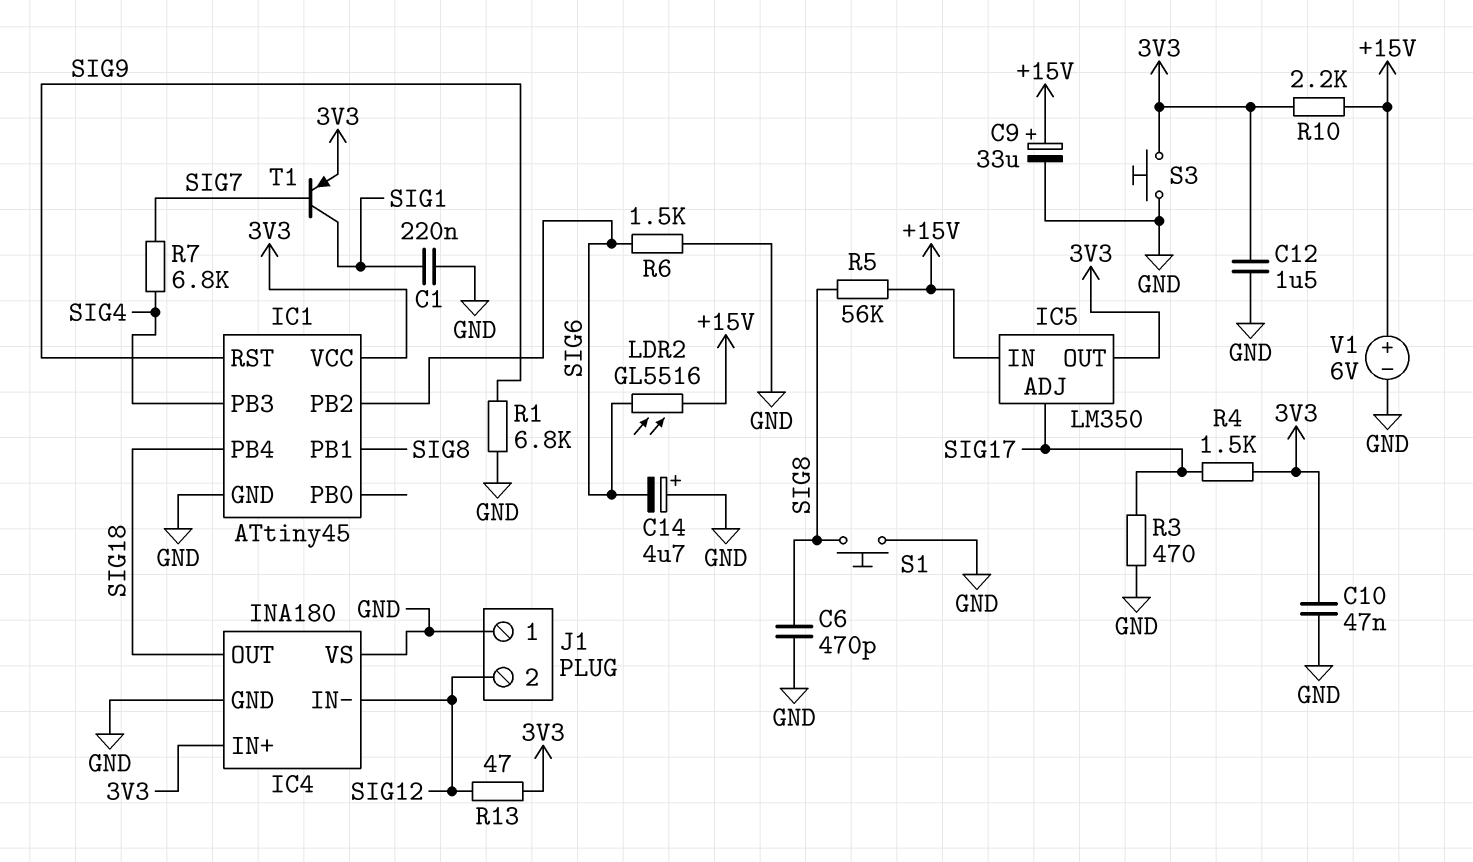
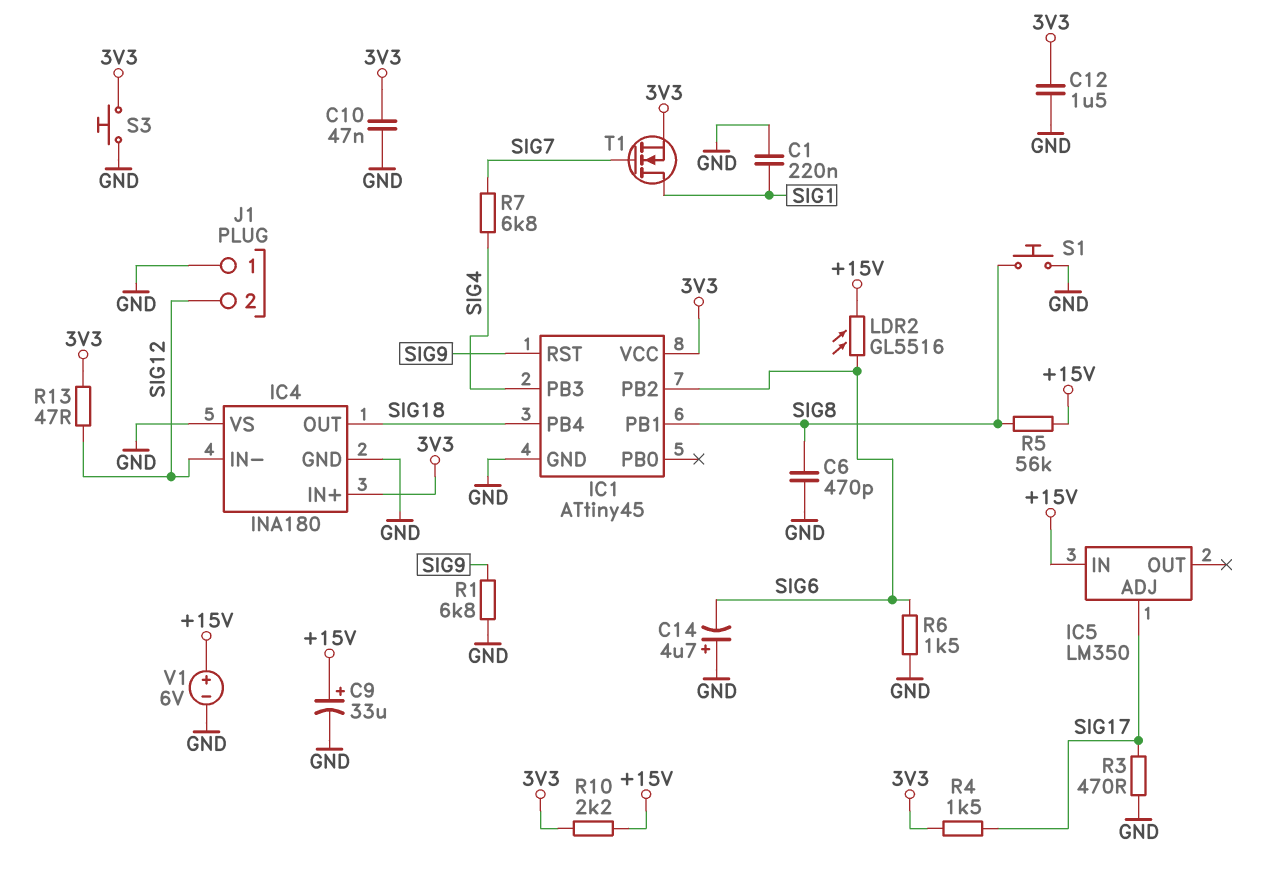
IC5 pin OUT: 3V3 -> none
T1: PNP (B SIG7, C SIG1, E 3V3) -> NMOS (G SIG7, D SIG1, S 3V3)

